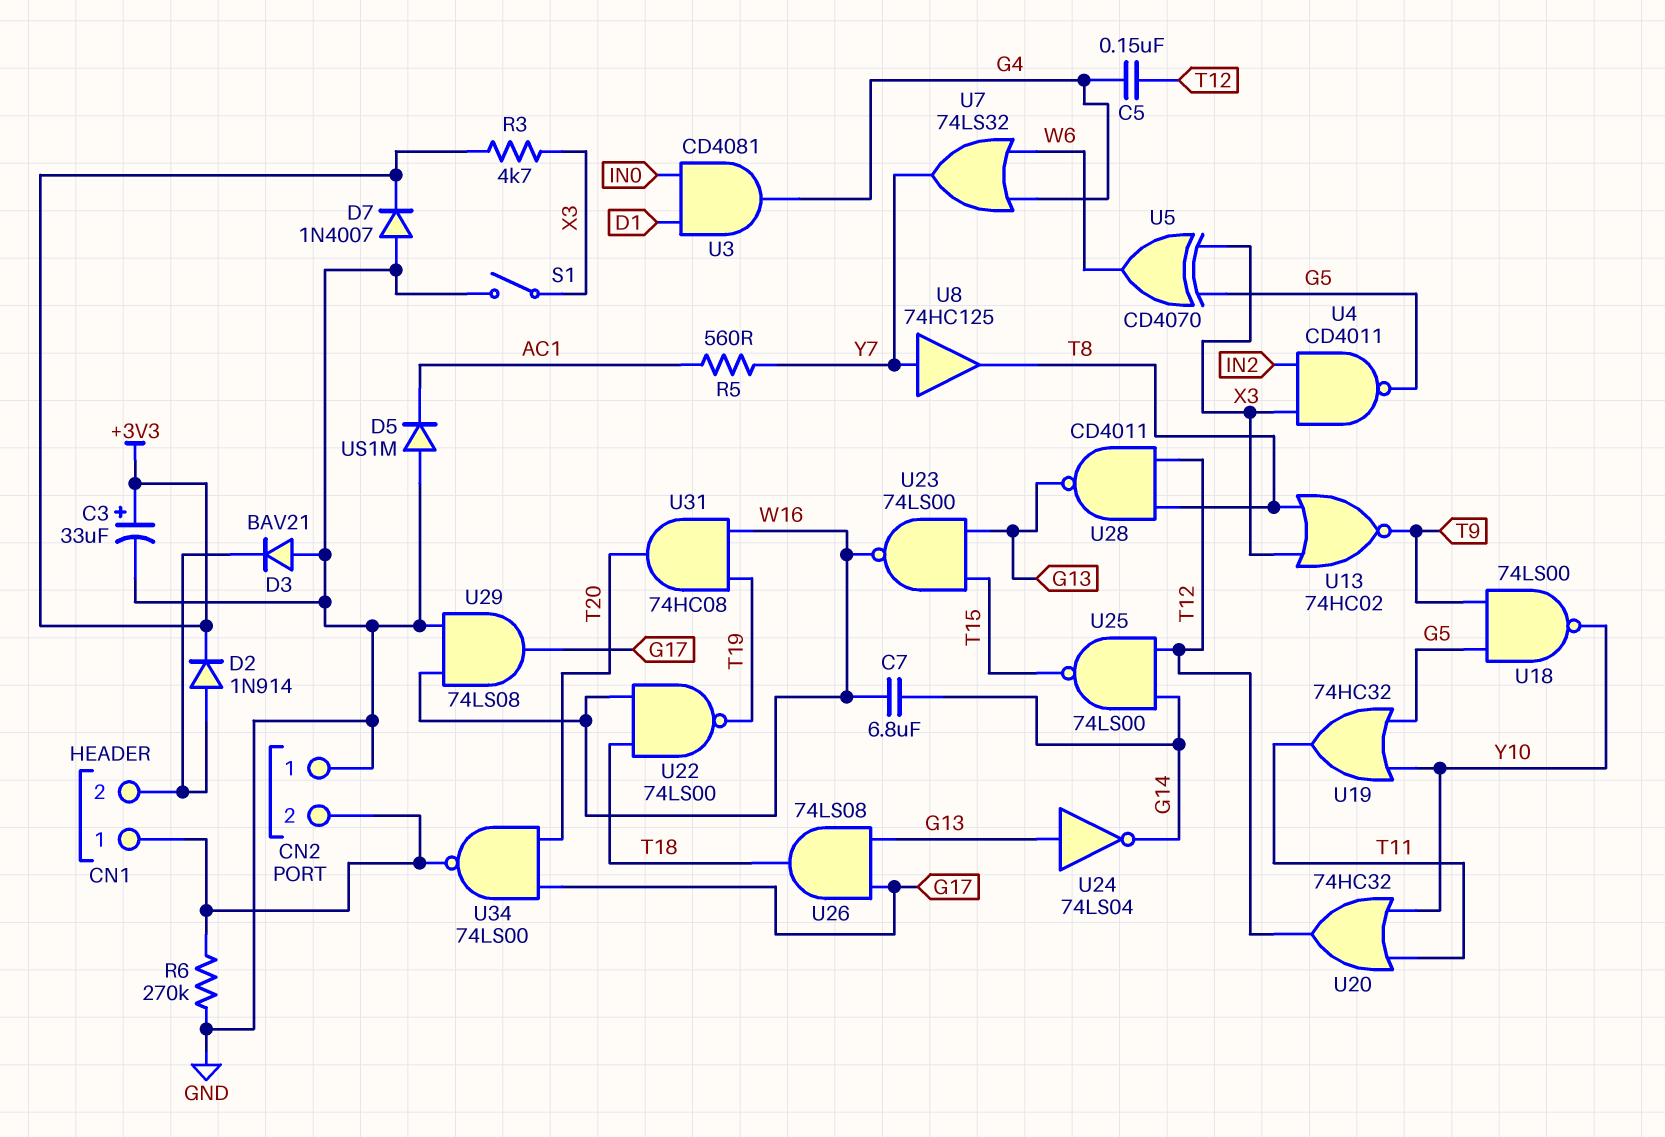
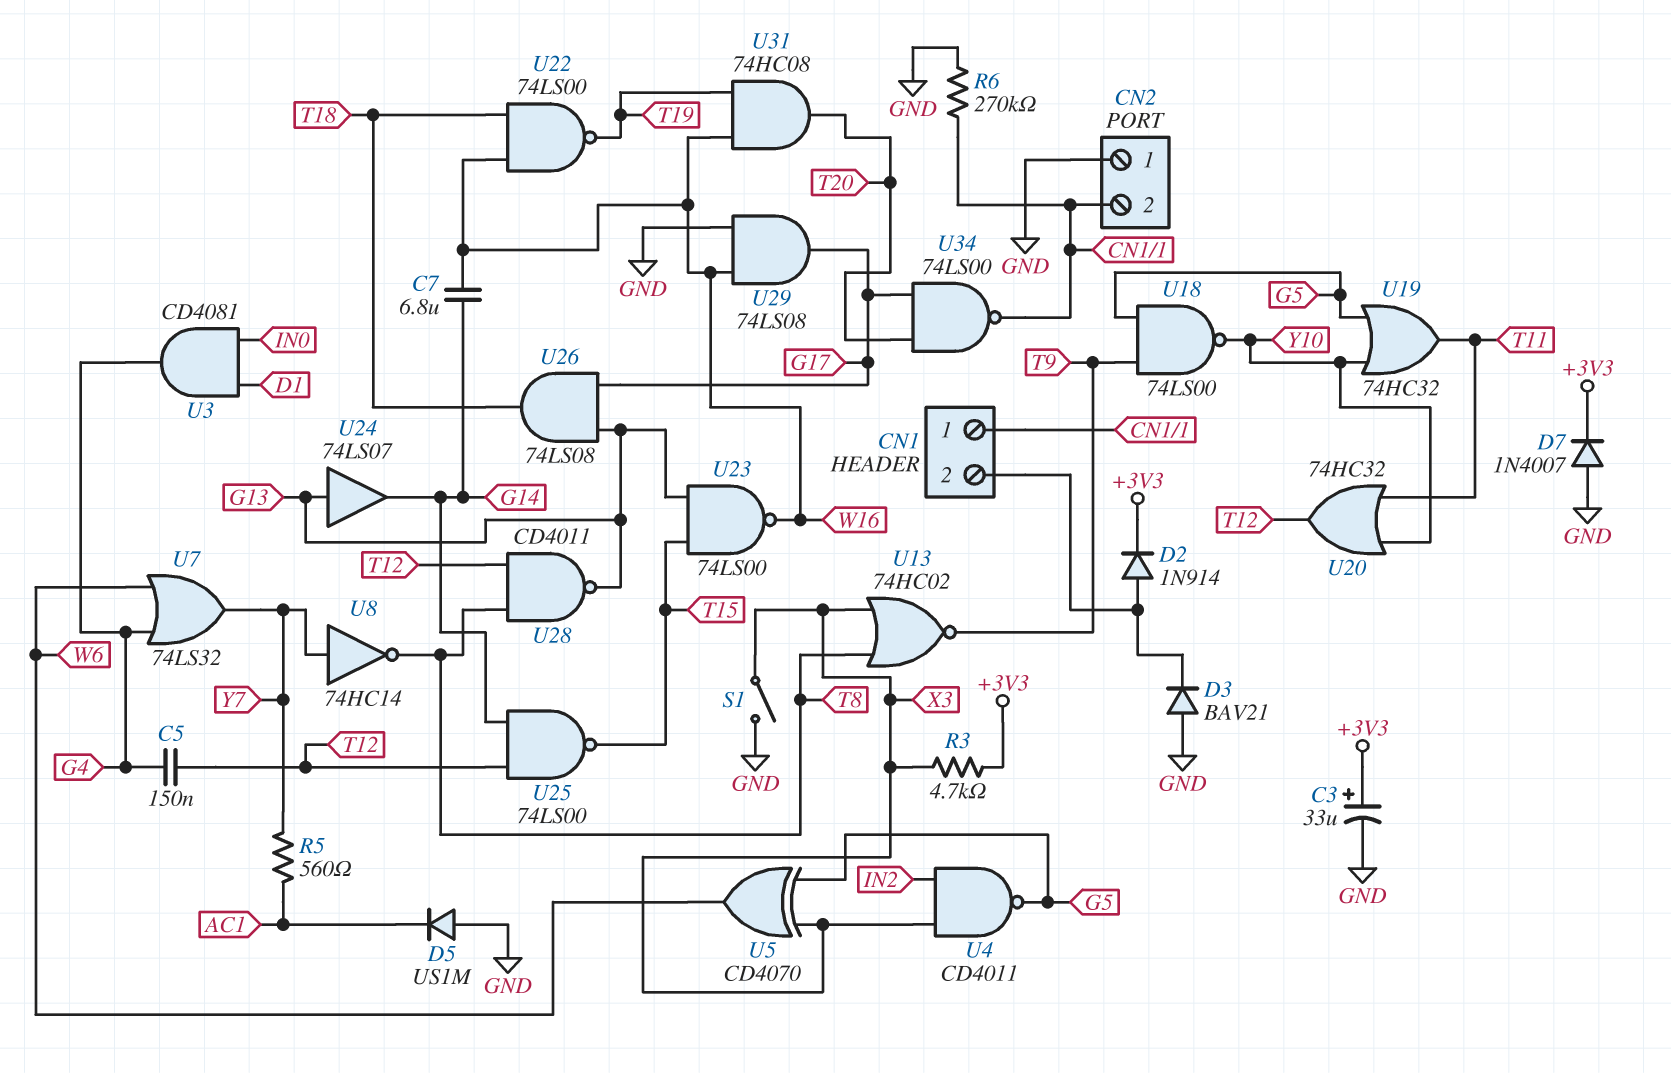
U8: buffer 74HC125 (in Y7, out T8) -> NOT 74HC14 (in Y7, out T8)
U24: NOT 74LS04 (in G13, out G14) -> buffer 74LS07 (in G13, out G14)

